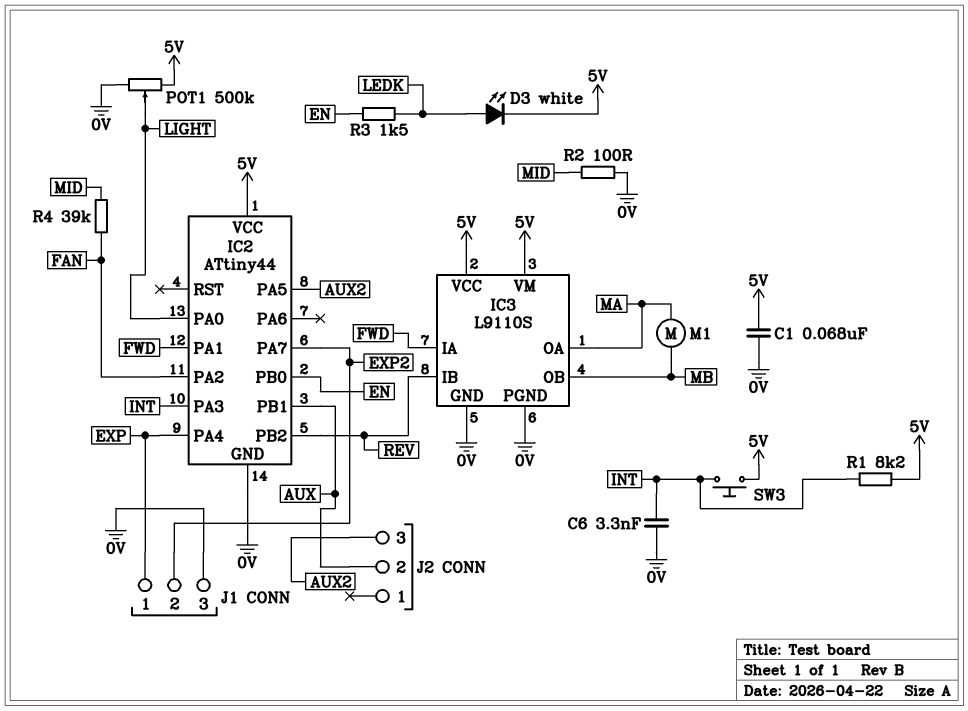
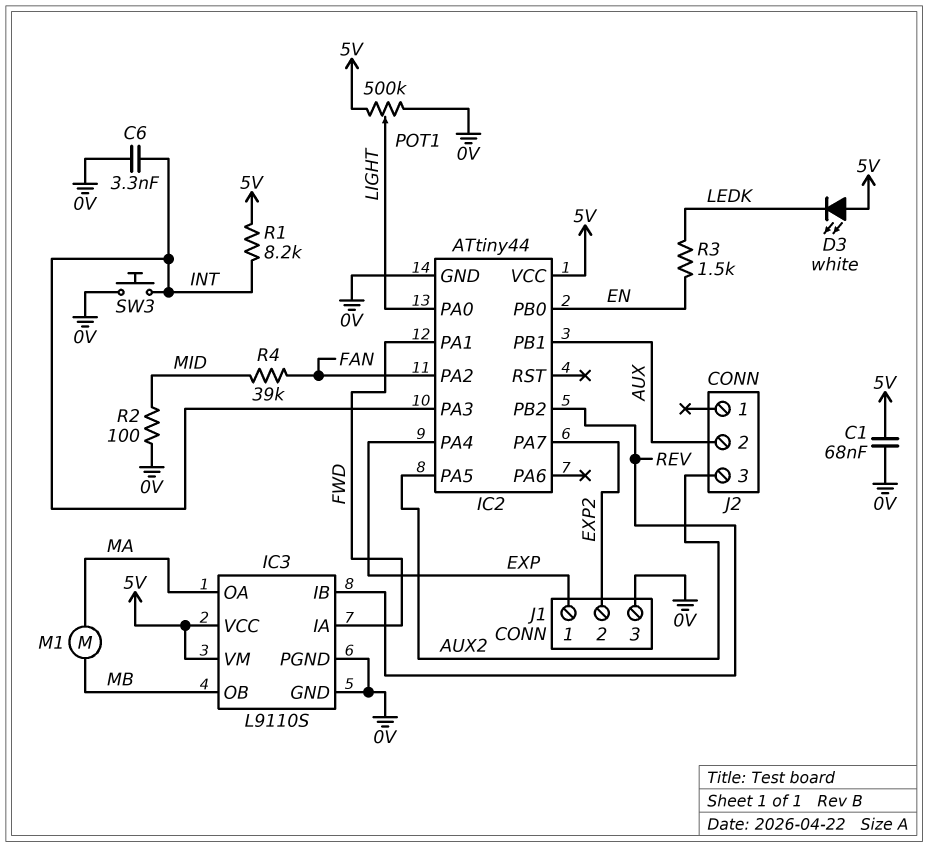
D3: LED white (A LEDK, K 5V) -> LED white (A 5V, K LEDK)
SW3: button (5V, INT) -> button (0V, INT)

